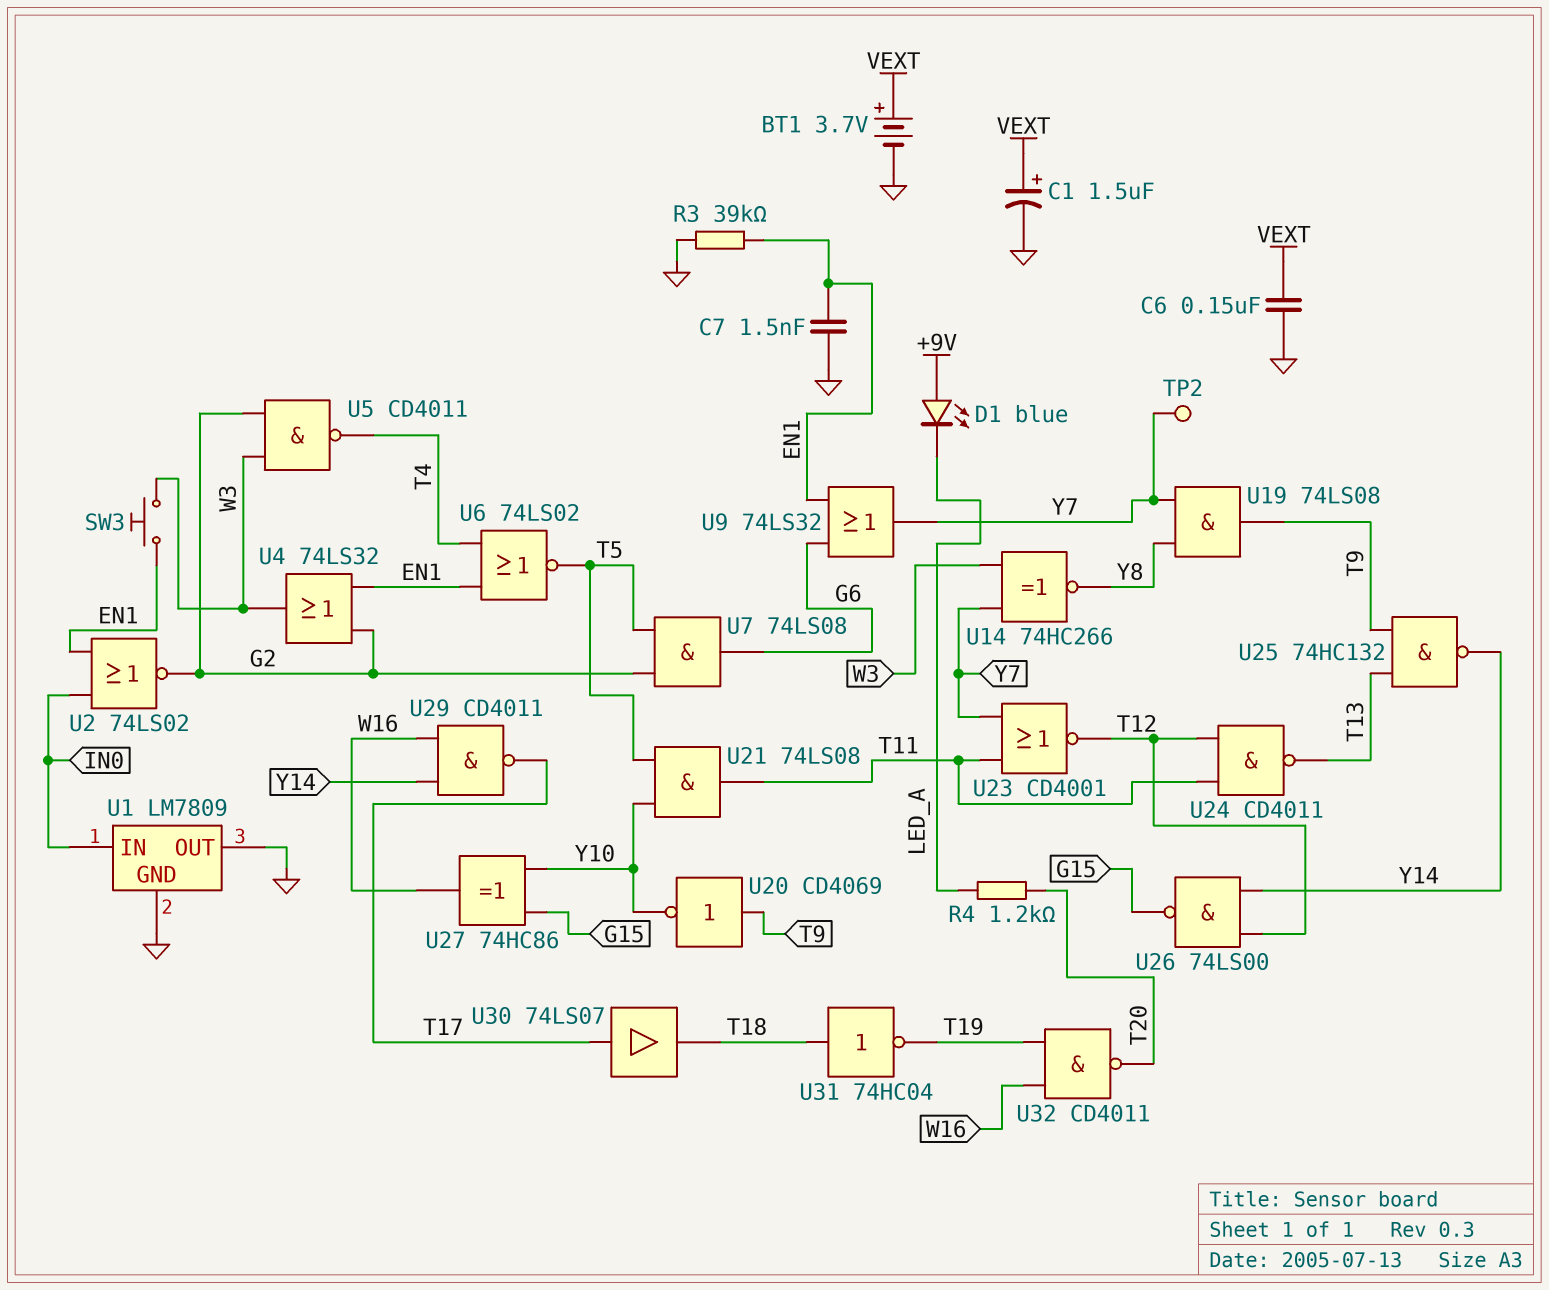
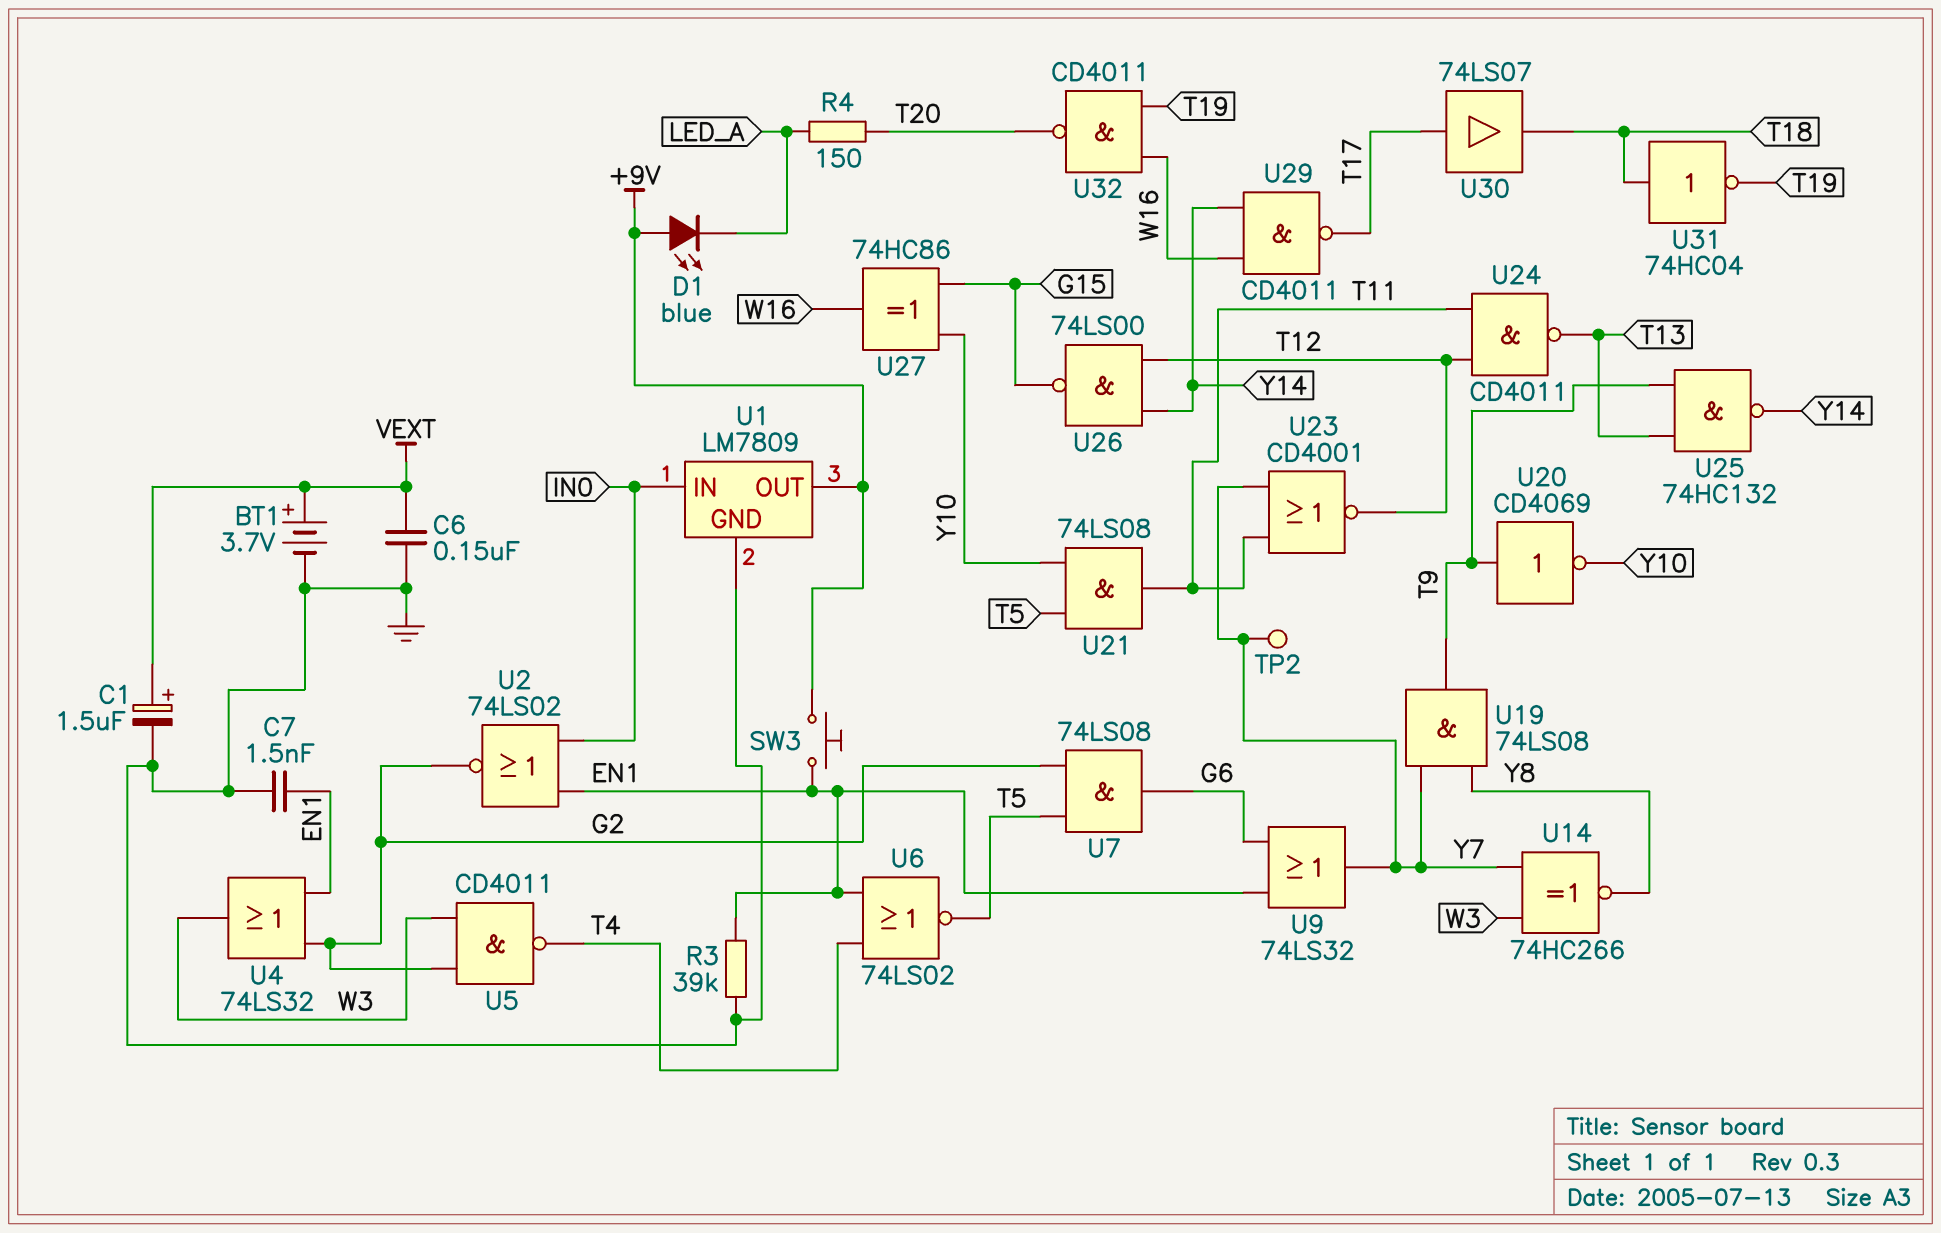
R4: 1.2k (LED_A, T20) -> 150 (LED_A, T20)
SW3: button (EN1, W3) -> button (+9V, EN1)
U1 pin OUT: GND -> +9V

